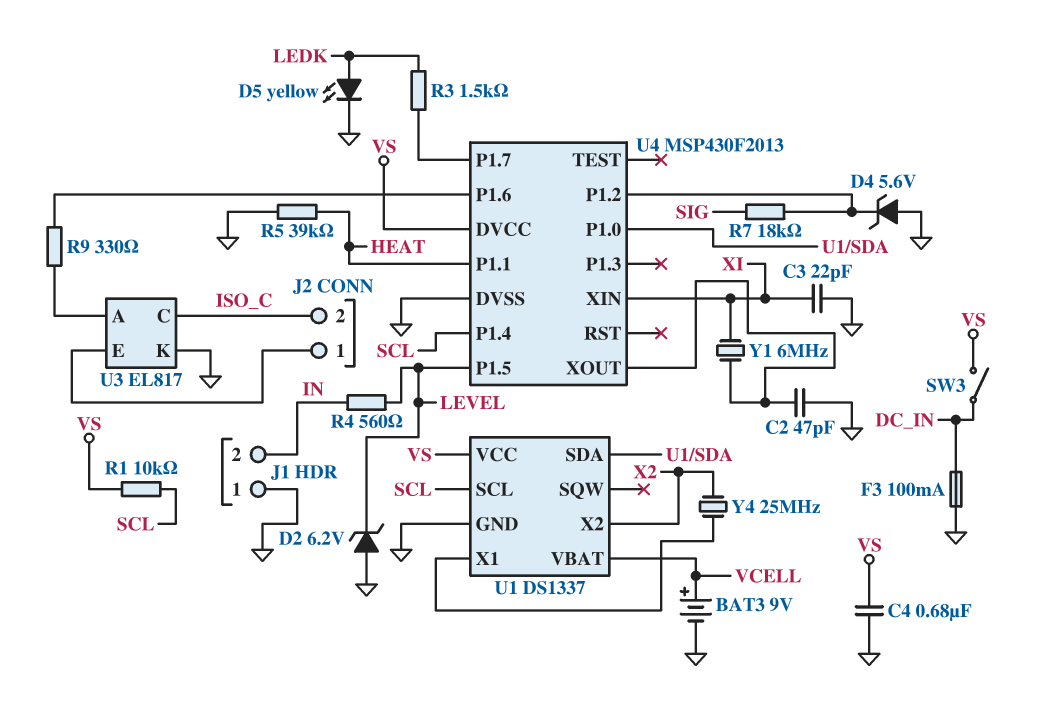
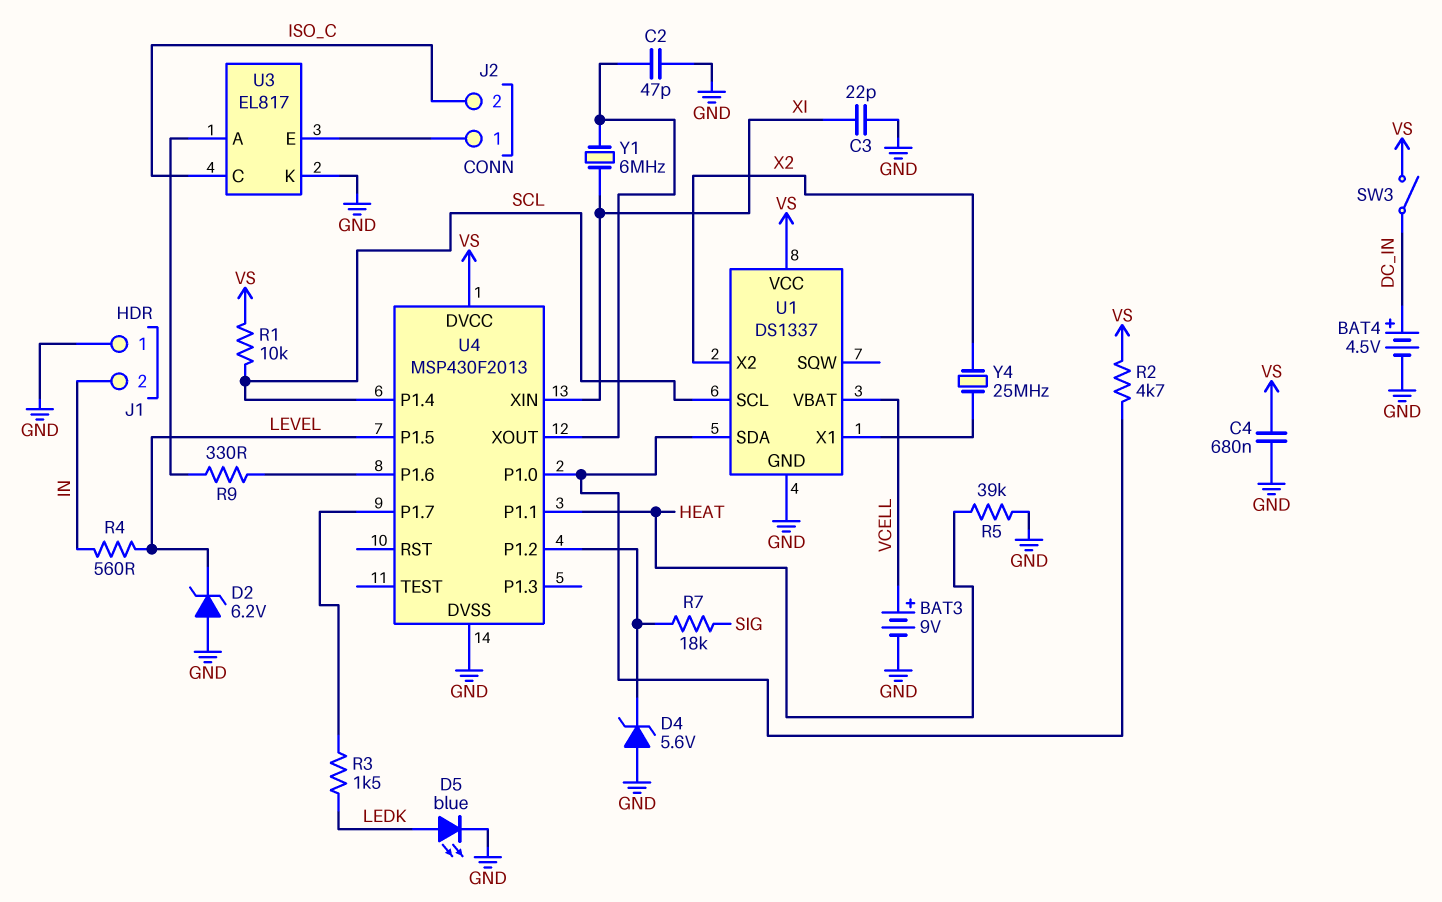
BAT4: none -> 4.5V (plus DC_IN, minus GND)
D5: LED yellow (A LEDK, K GND) -> LED blue (A LEDK, K GND)
F3: 100mA (DC_IN, GND) -> none
R2: none -> 4.7k (U1/SDA, VS)

